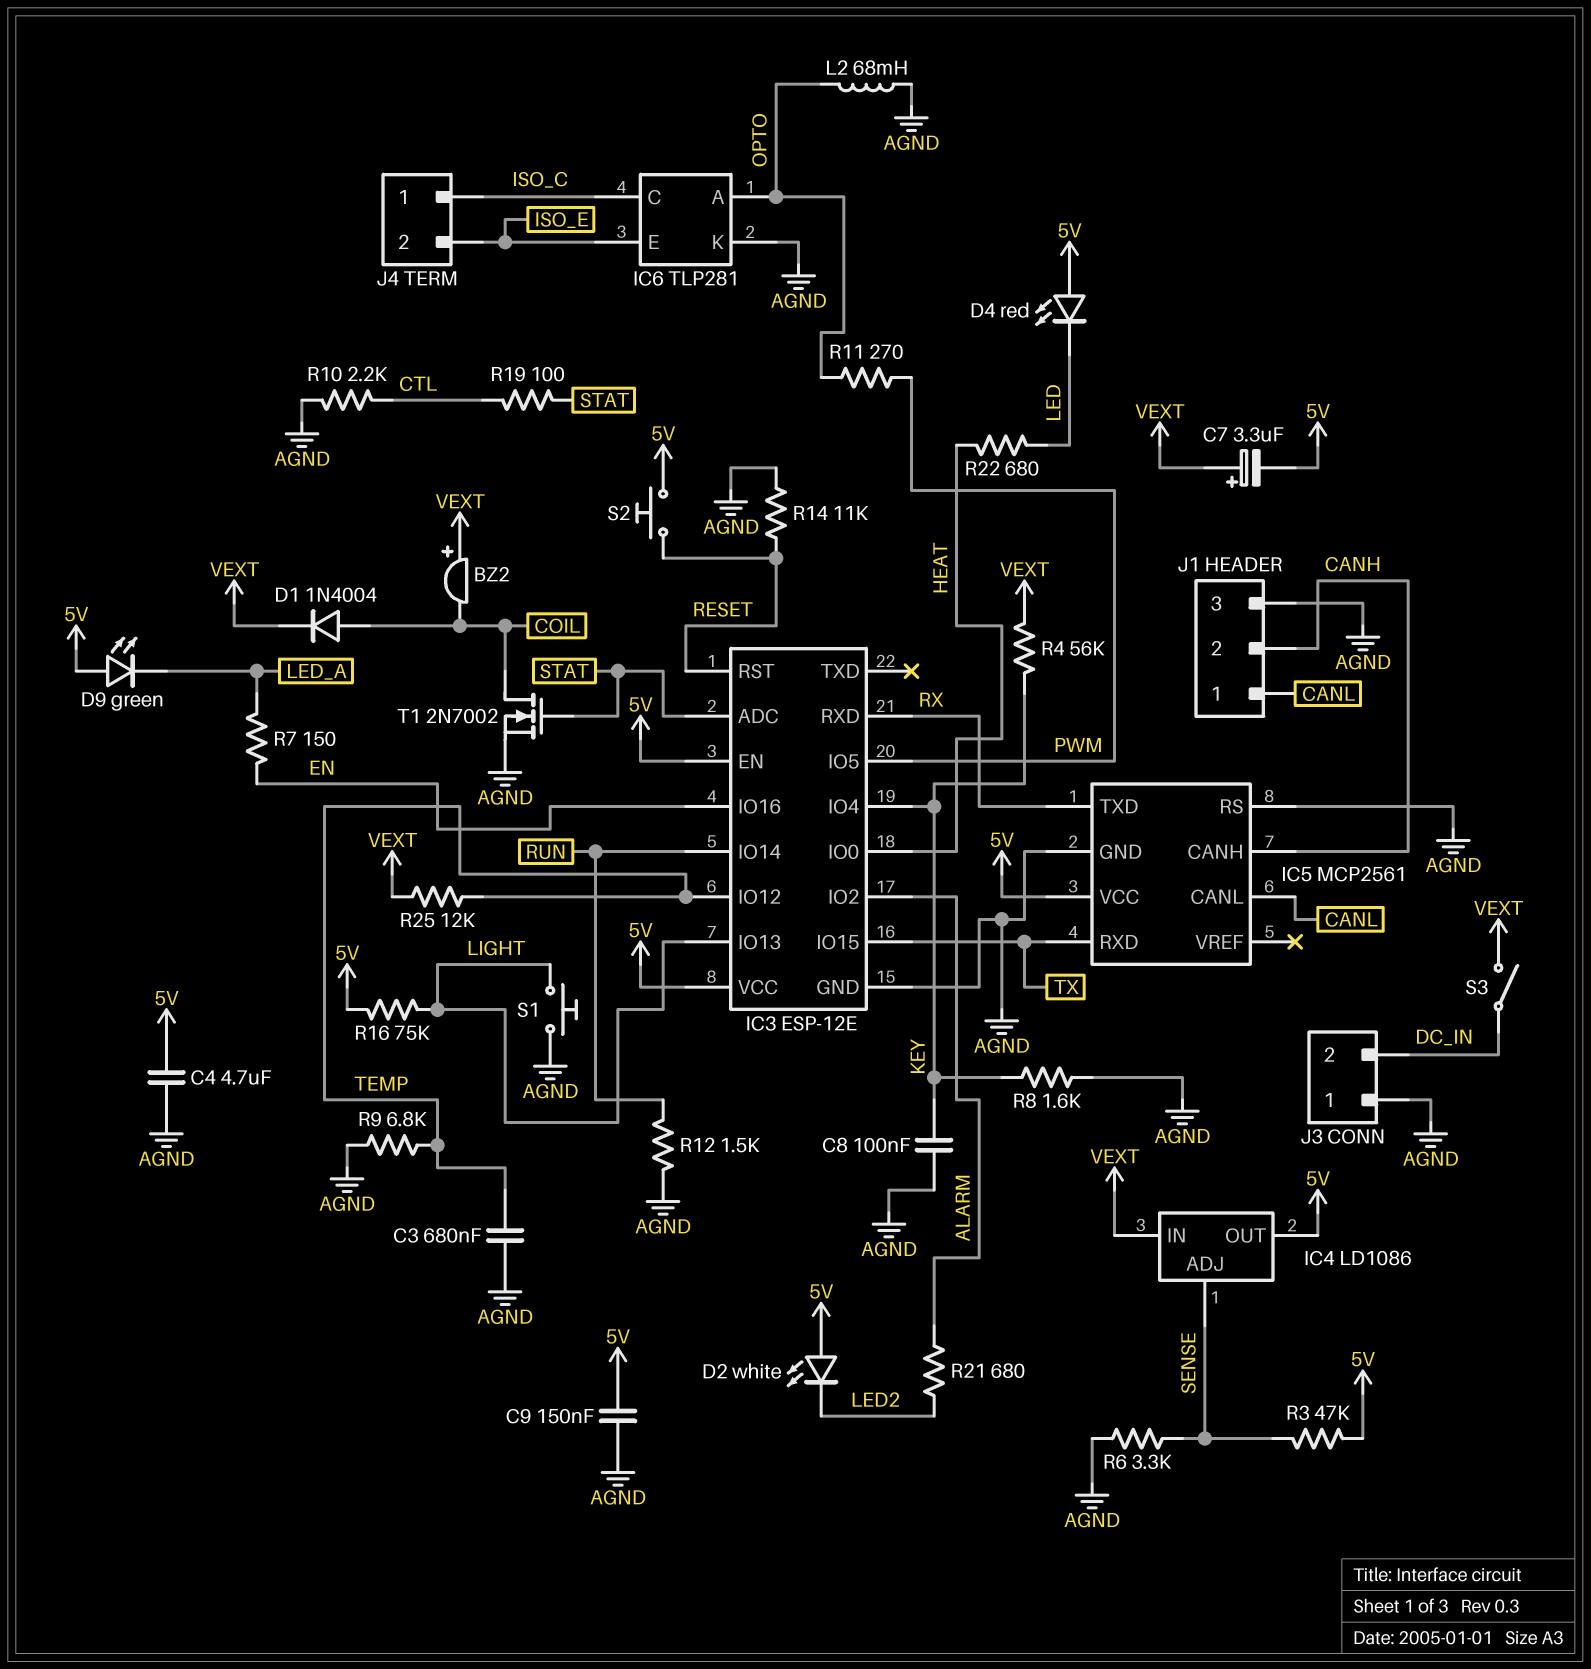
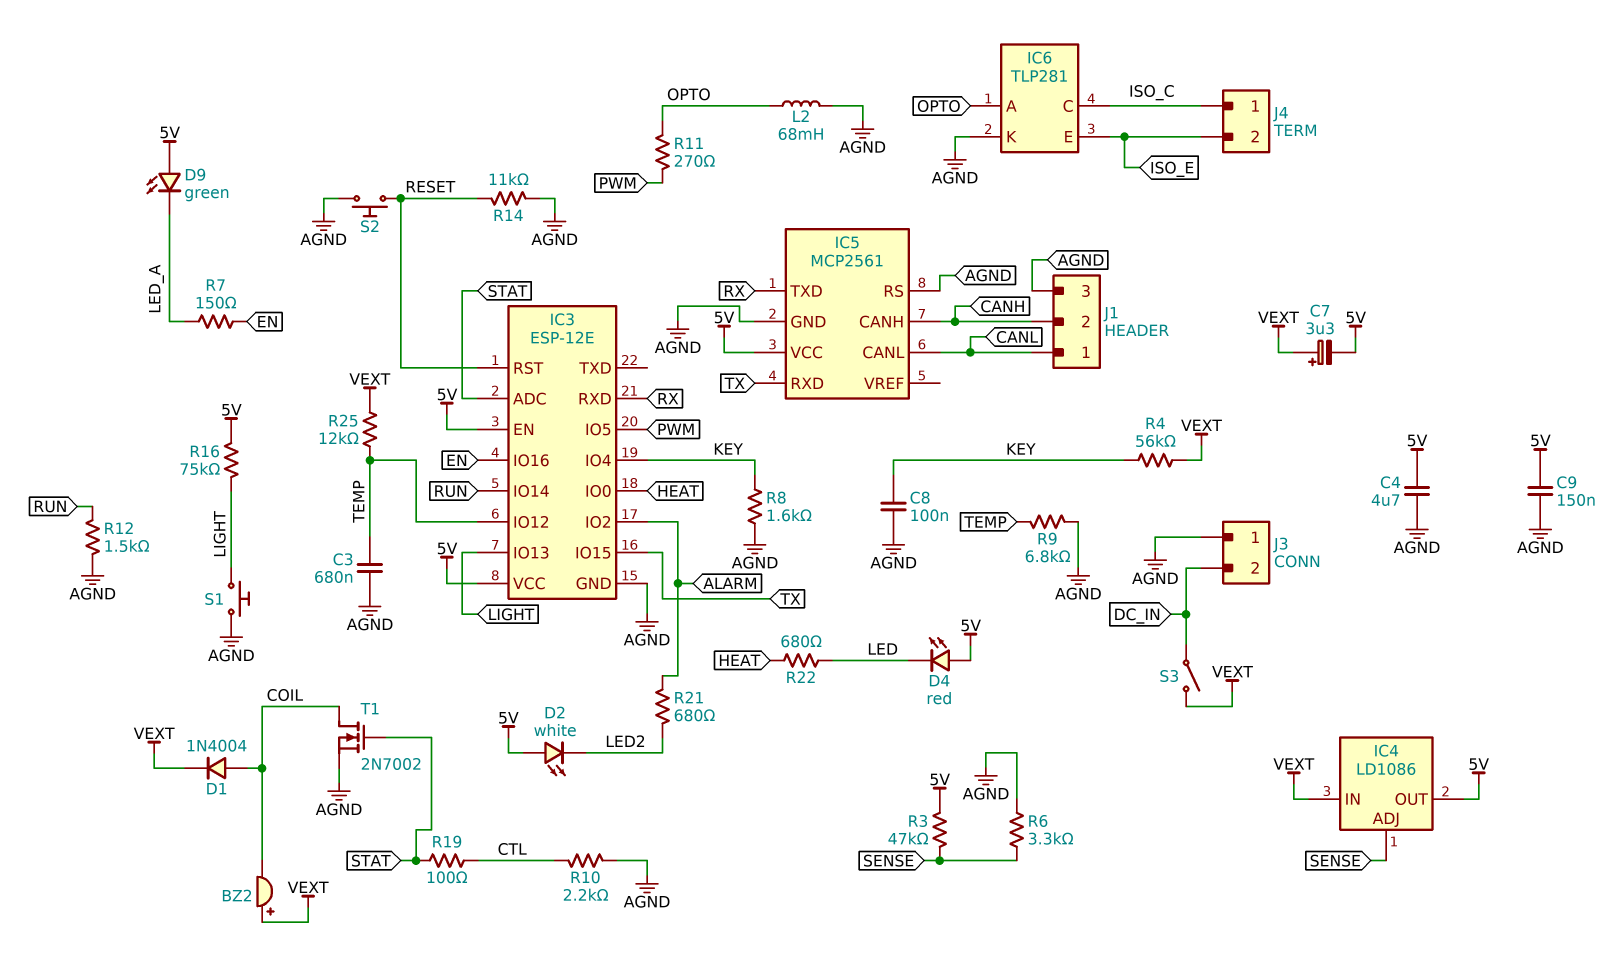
S2: button (5V, RESET) -> button (AGND, RESET)

